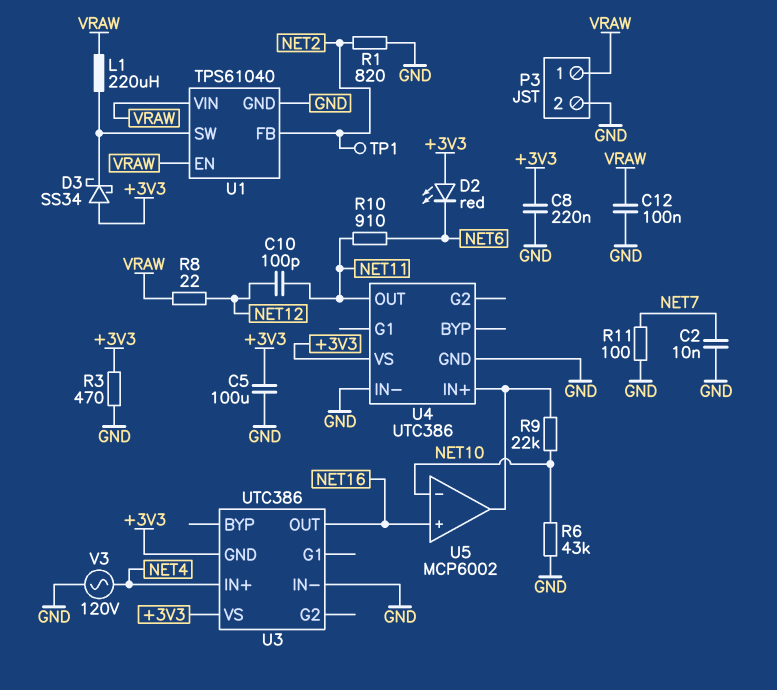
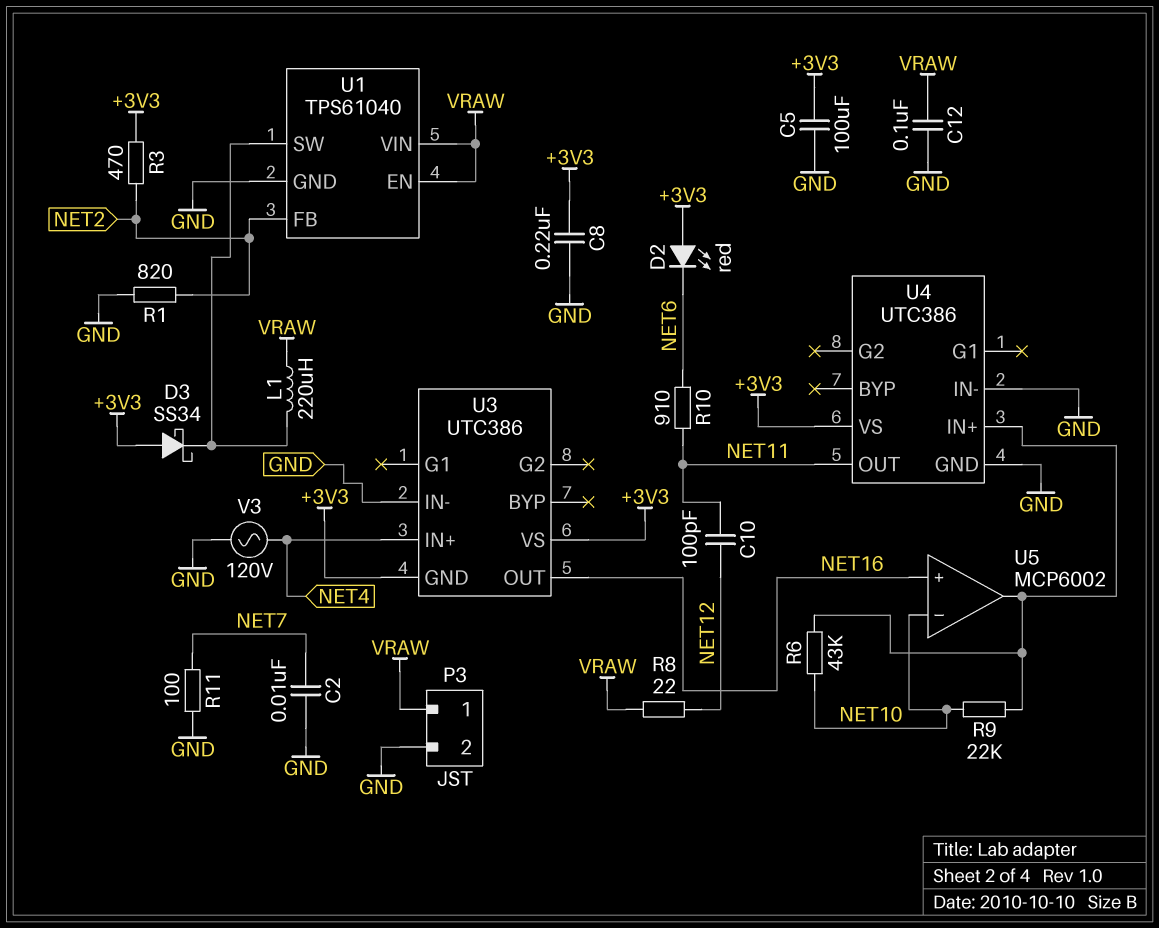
R3: 470 (+3V3, GND) -> 470 (+3V3, NET2)
R6: 43k (GND, NET10) -> 43k (NET10, U4/IN+)
TP1: test point (NET2) -> none

